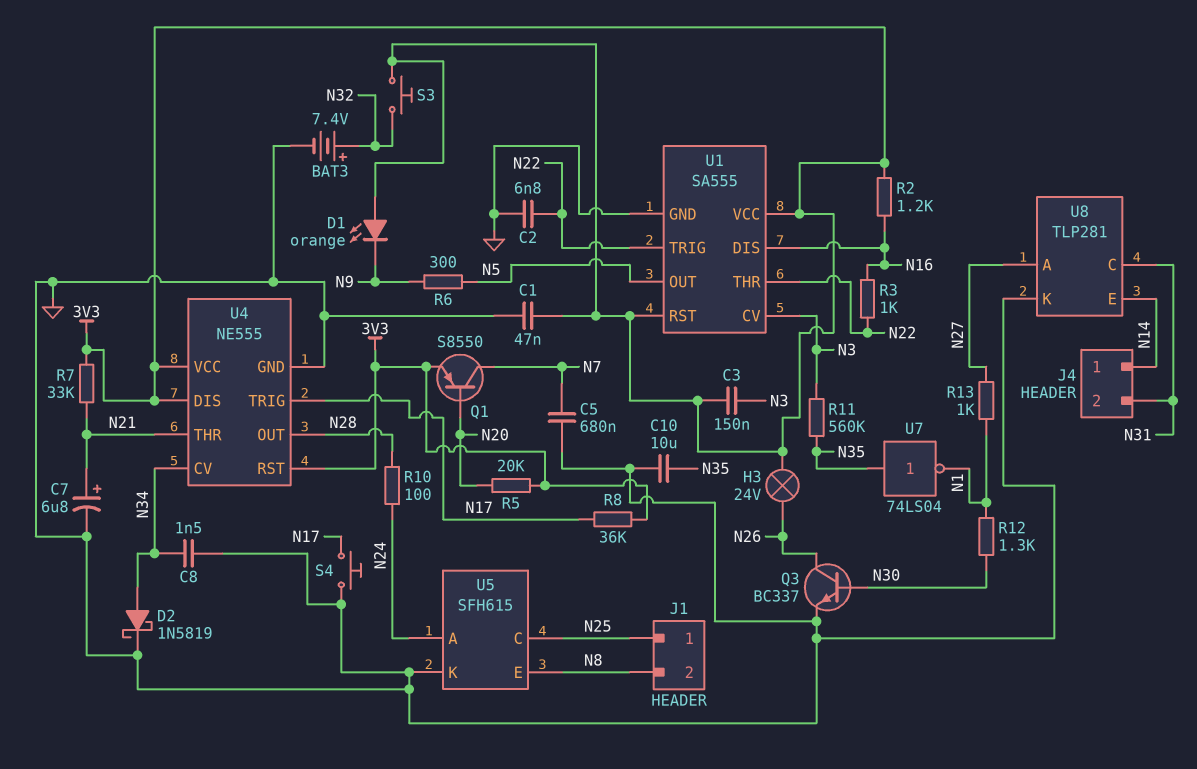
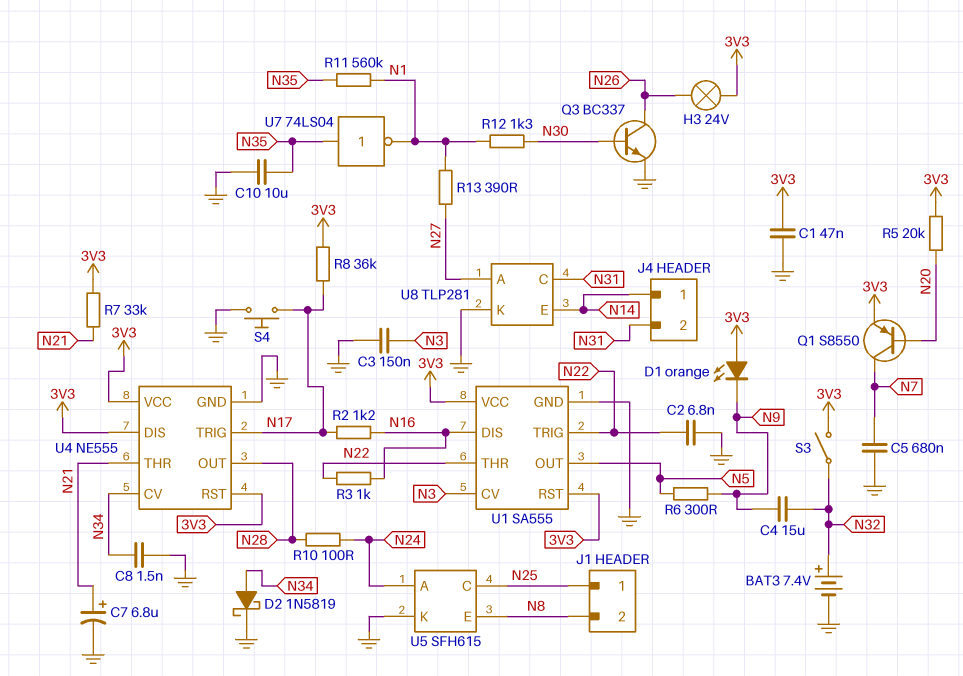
C3: 150nF (3V3, N3) -> 150nF (GND, N3)
C4: none -> 15uF (N9, N32)
R2: 1.2k (3V3, N16) -> 1.2k (N16, N17)
R11: 560k (N3, N35) -> 560k (N1, N35)
R13: 1k (N1, N27) -> 390 (N1, N27)
S3: button (3V3, N32) -> switch (3V3, N32)

